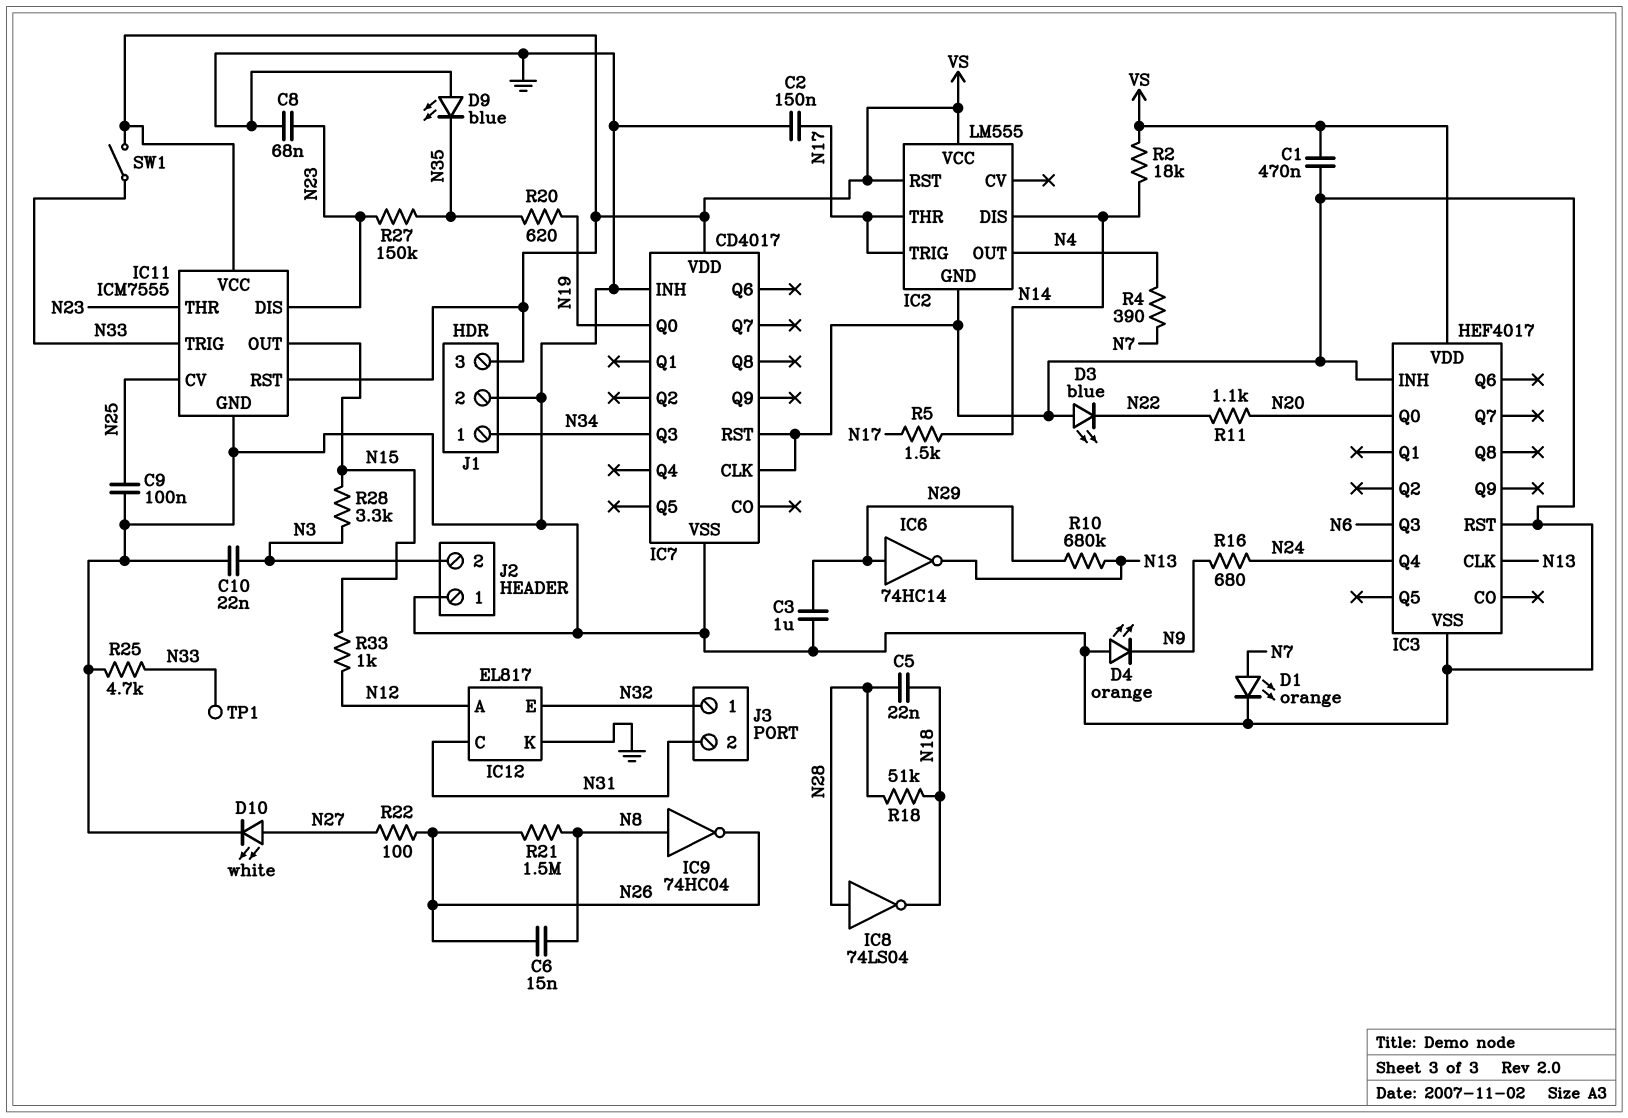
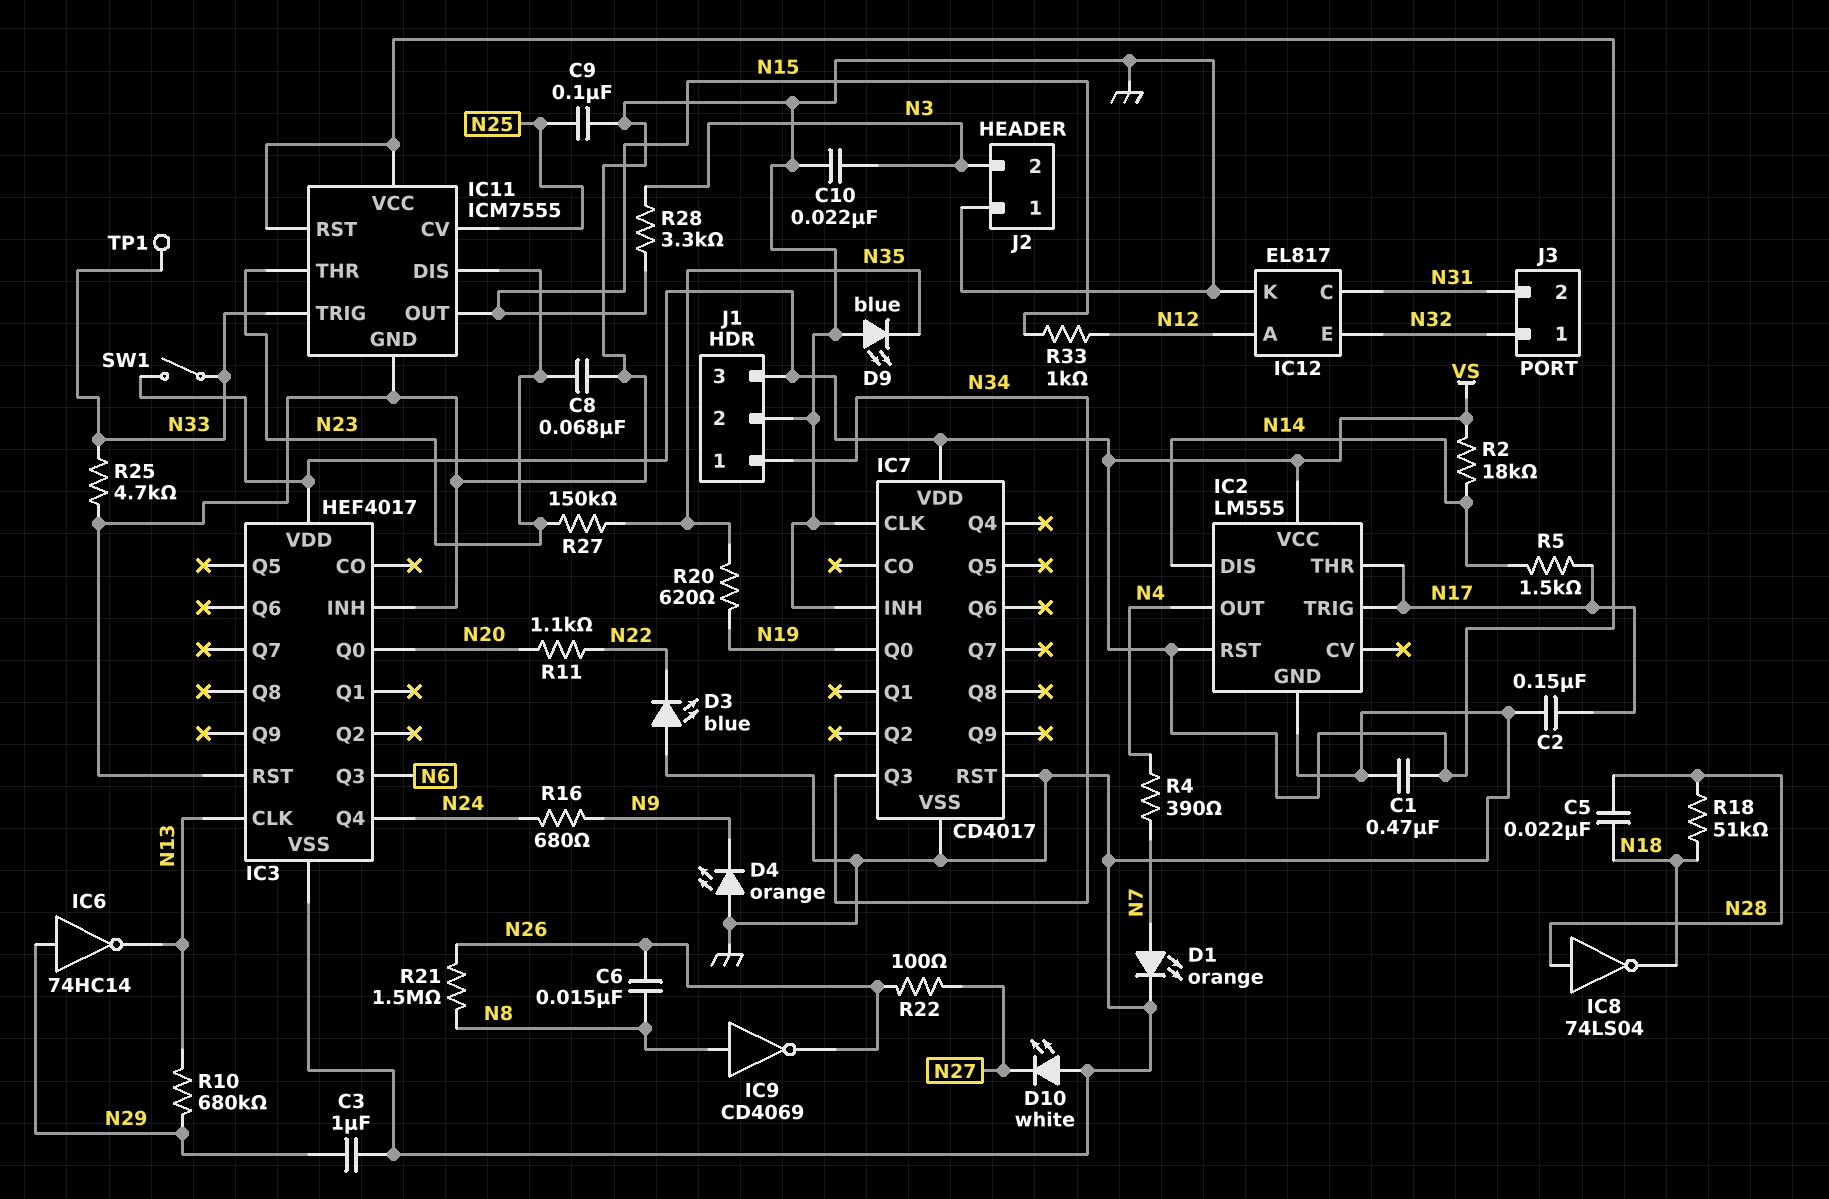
D10: LED white (A N27, K GND) -> LED white (A GND, K N27)
IC9: NOT 74HC04 (in N8, out N26) -> NOT CD4069 (in N8, out N26)

